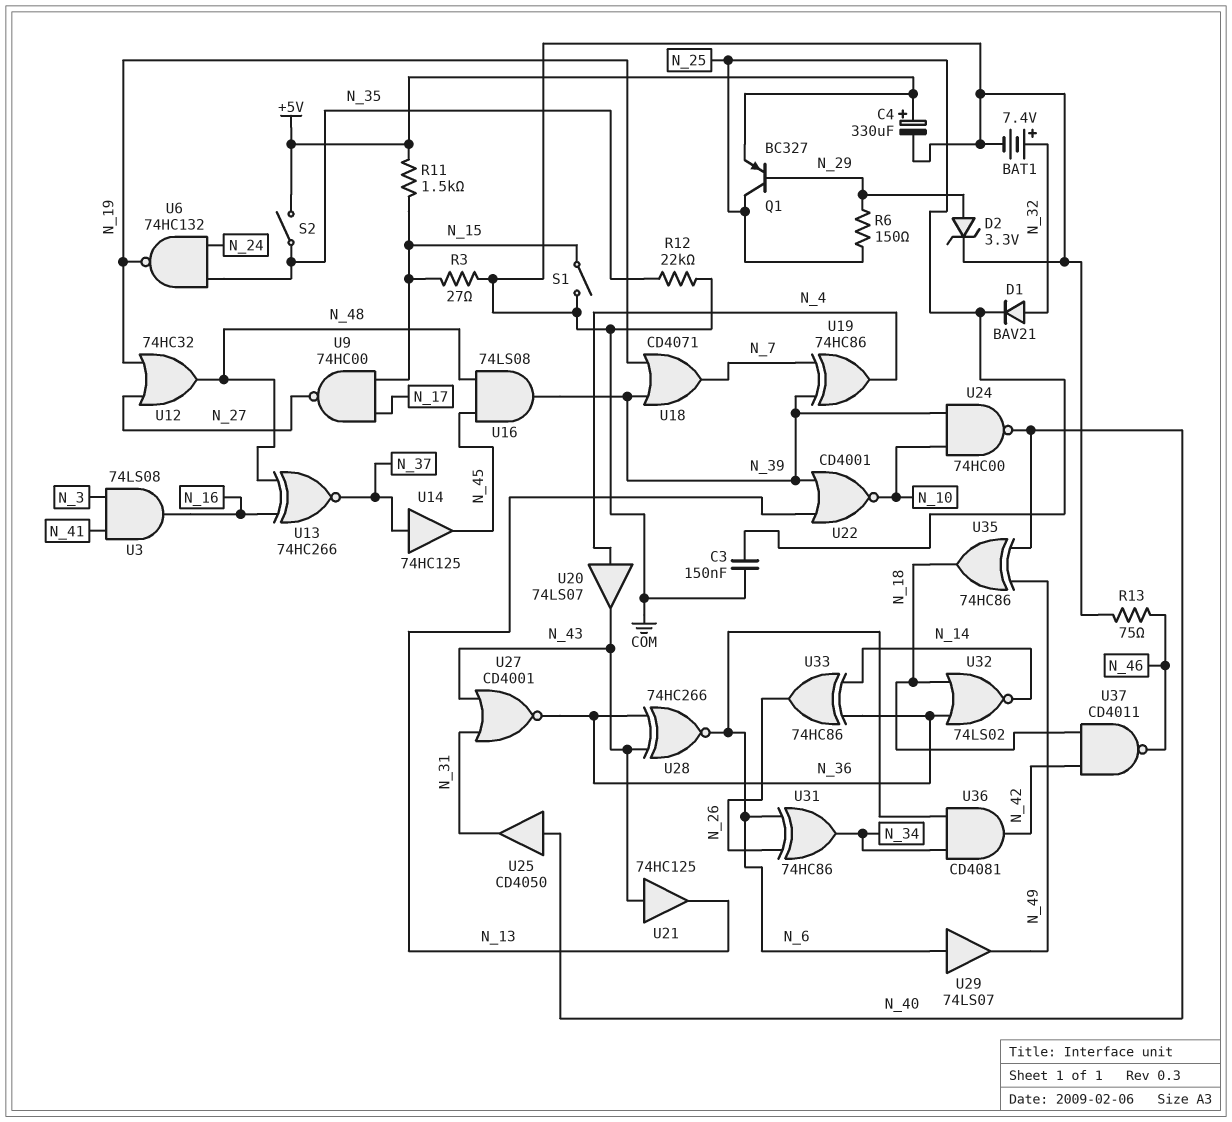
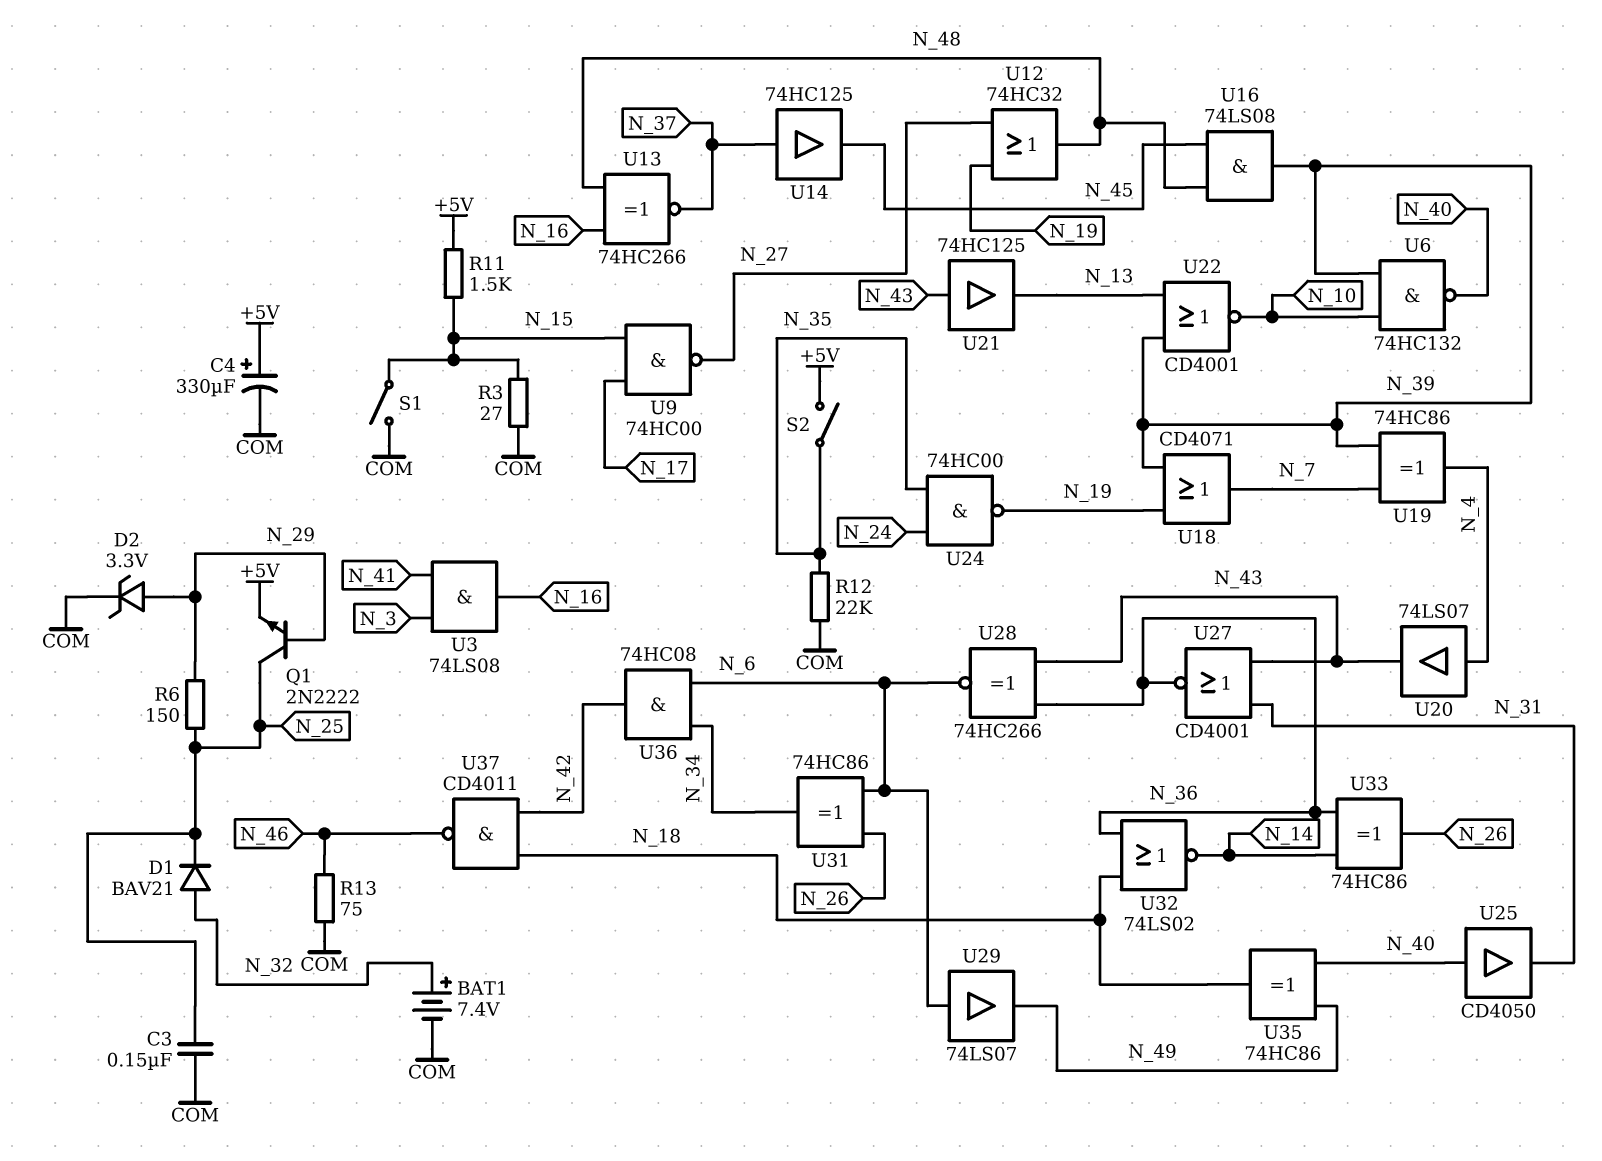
Q1: PNP BC327 (B N_29, C N_25, E +5V) -> NPN 2N2222 (B N_29, C N_25, E +5V)
U6: NAND 74HC132 (in N_24, in N_35, out N_19) -> NAND 74HC132 (in N_10, in N_39, out N_40)
U24: NAND 74HC00 (in N_10, in N_39, out N_40) -> NAND 74HC00 (in N_24, in N_35, out N_19)
U36: AND CD4081 (in N_6, in N_34, out N_42) -> AND 74HC08 (in N_6, in N_34, out N_42)

